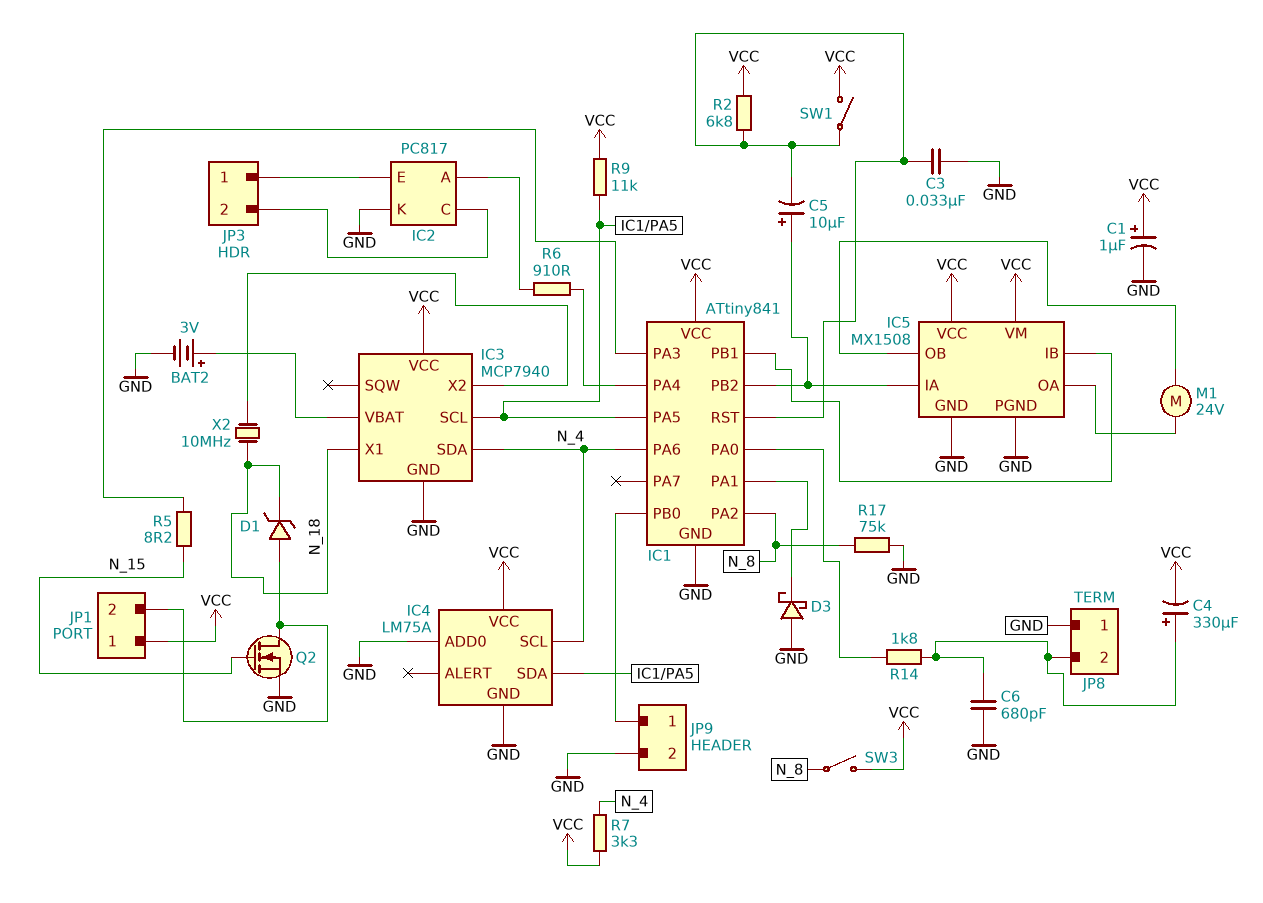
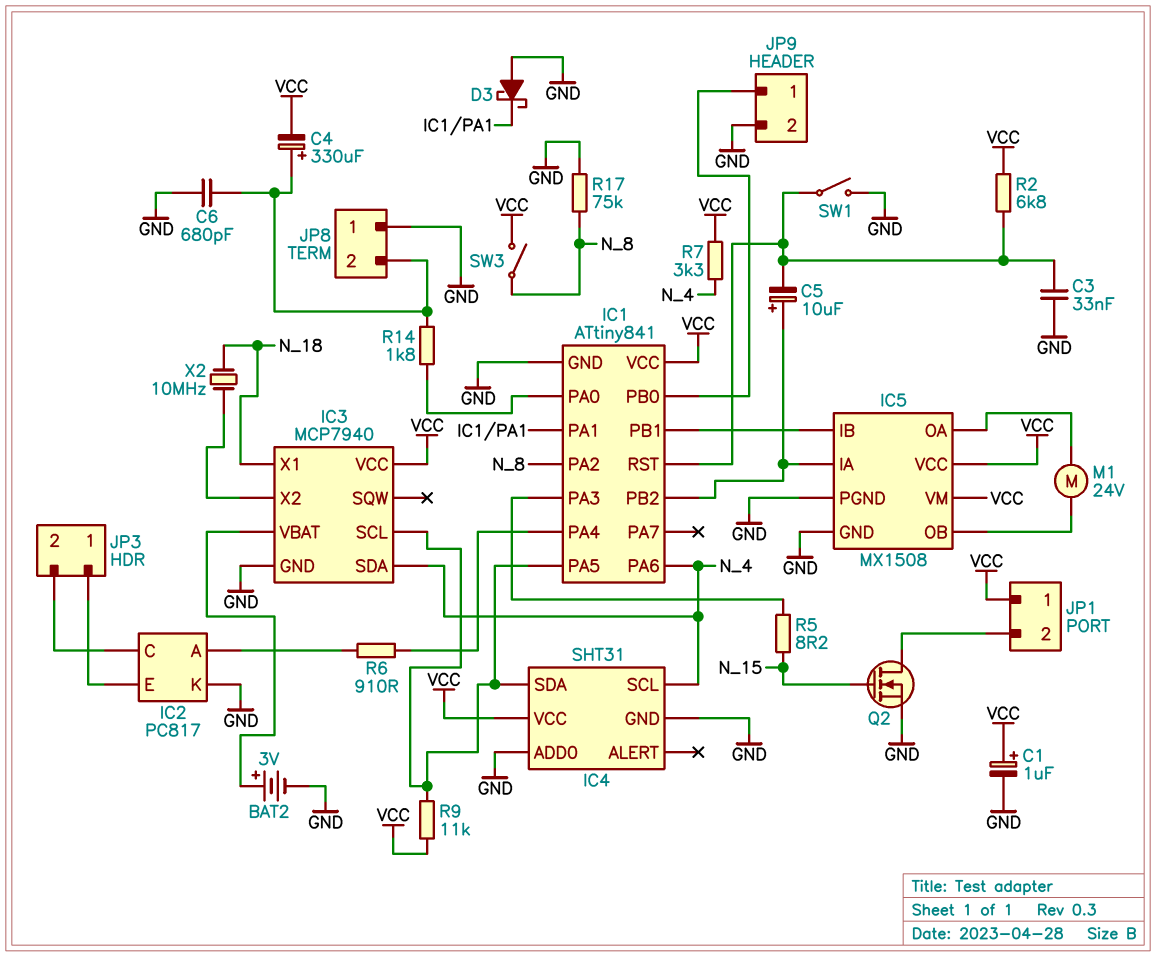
D1: zener (A JP1/2, K N_18) -> none
IC4: LM75A -> SHT31
SW1: switch (IC1/RST, VCC) -> switch (GND, IC1/RST)

